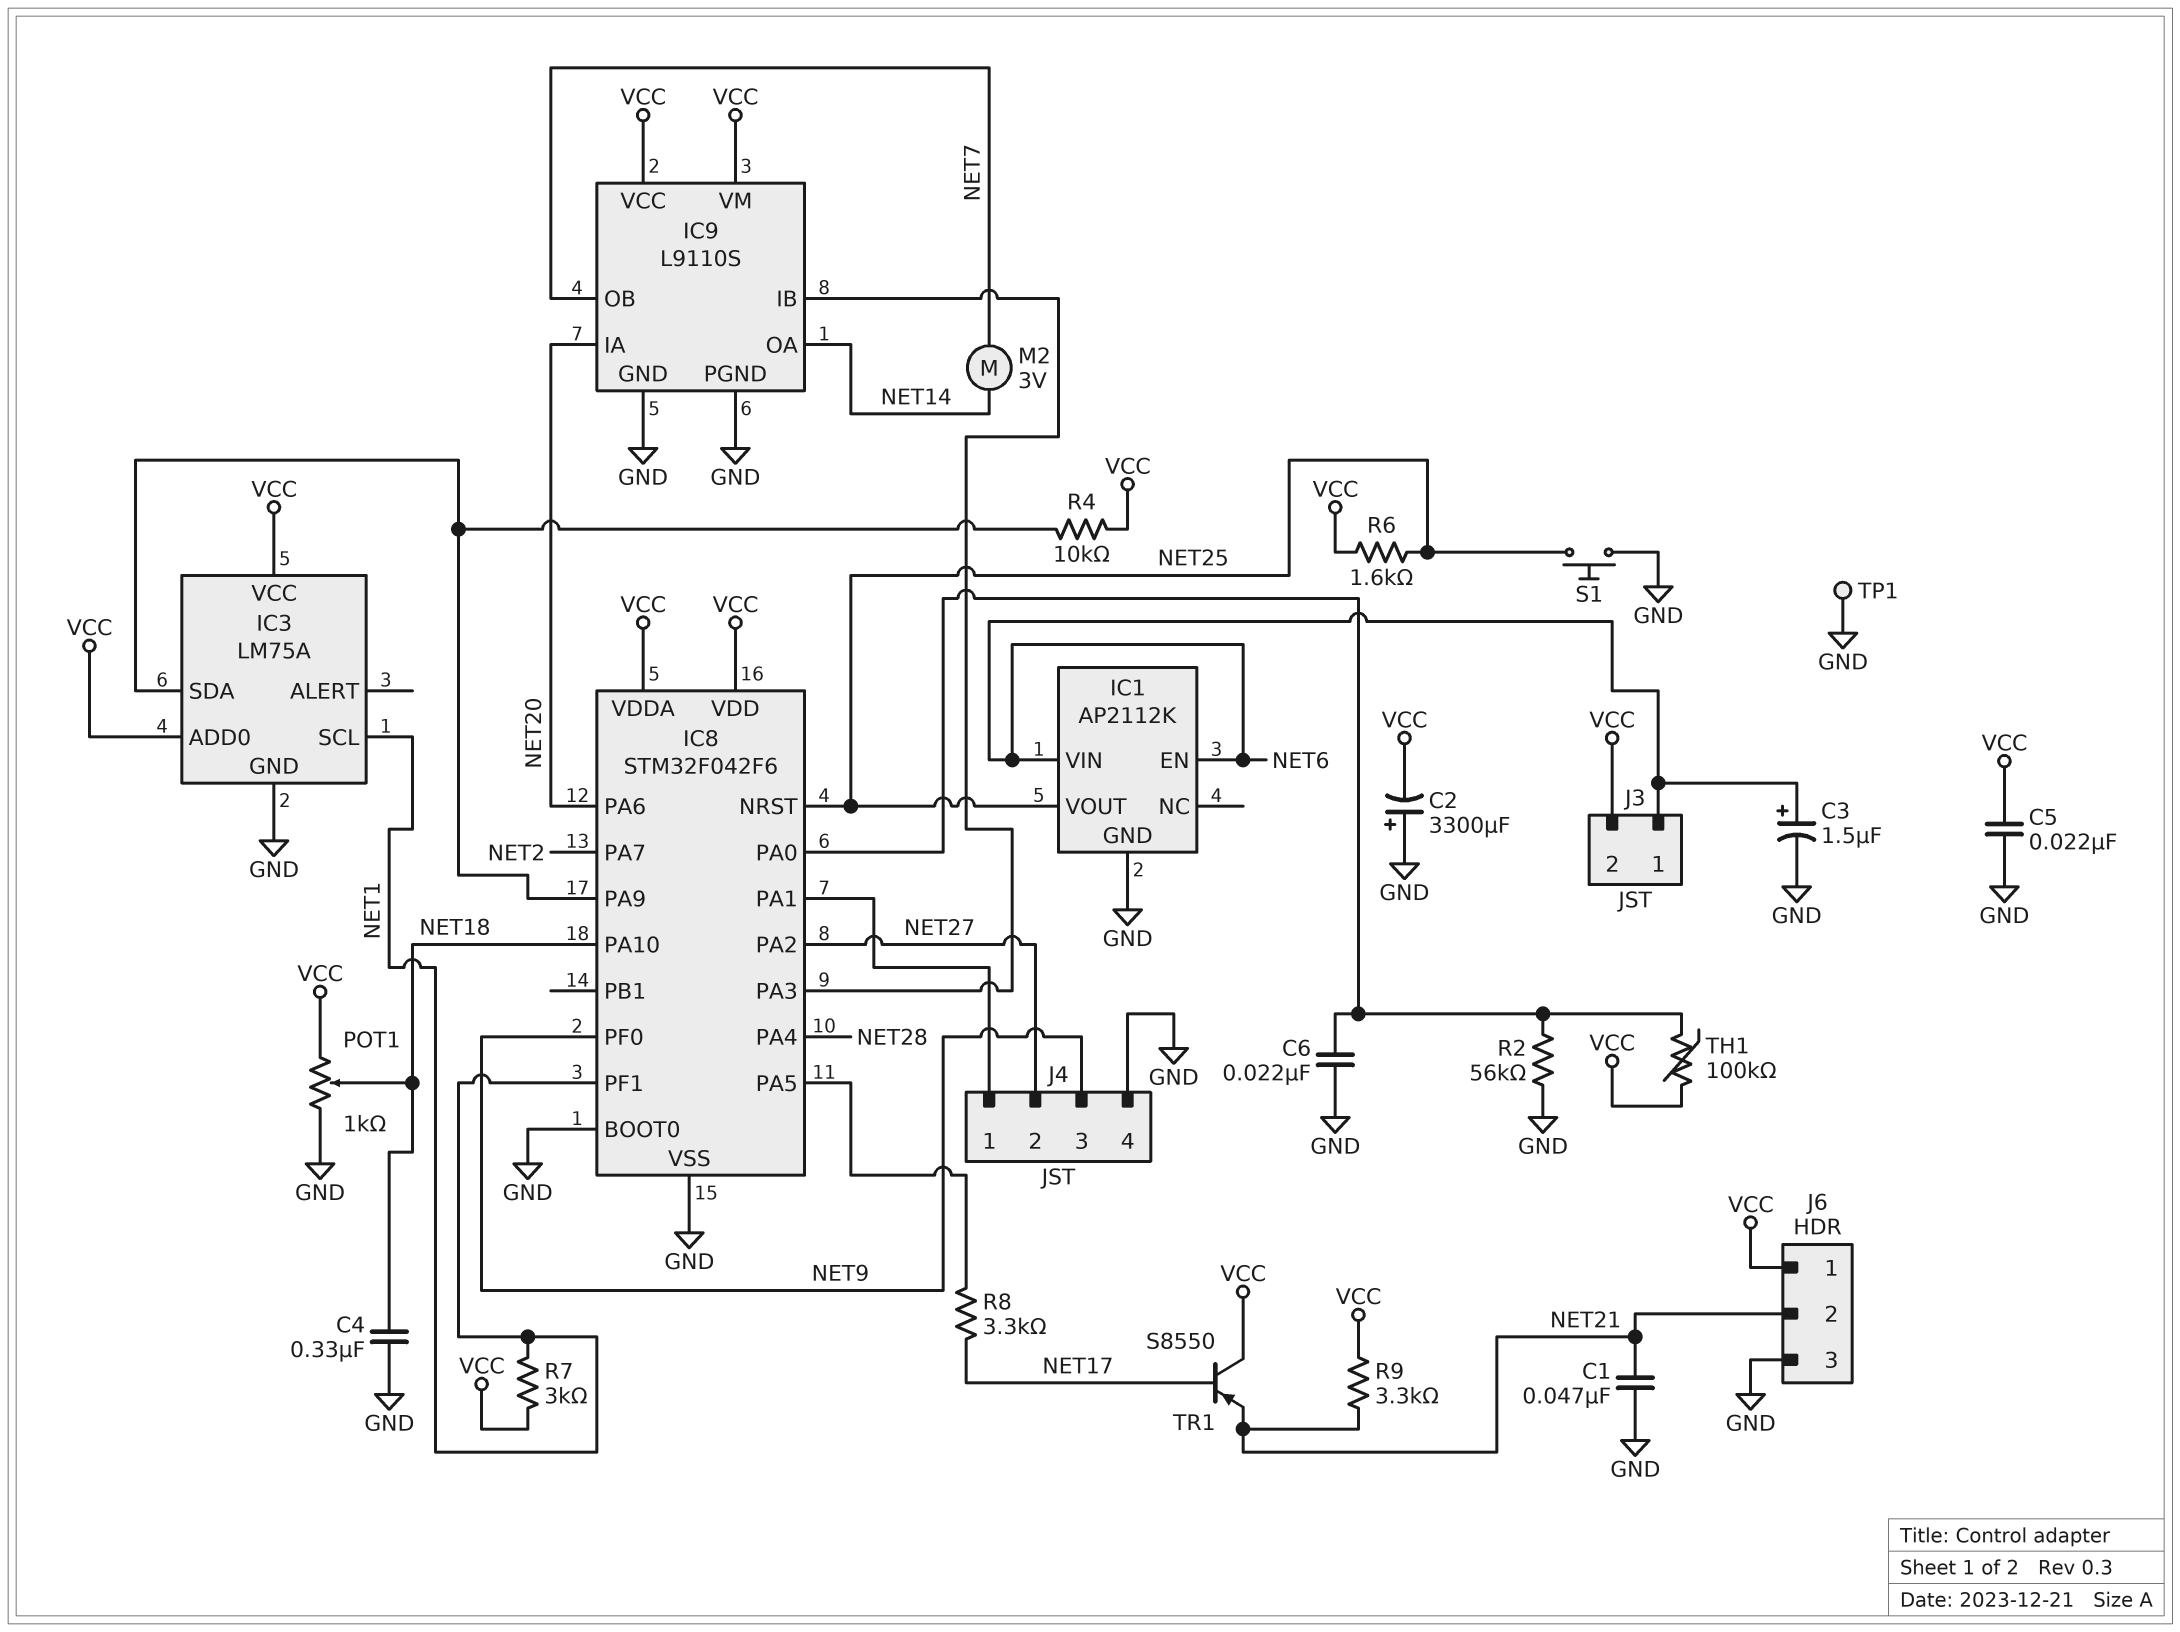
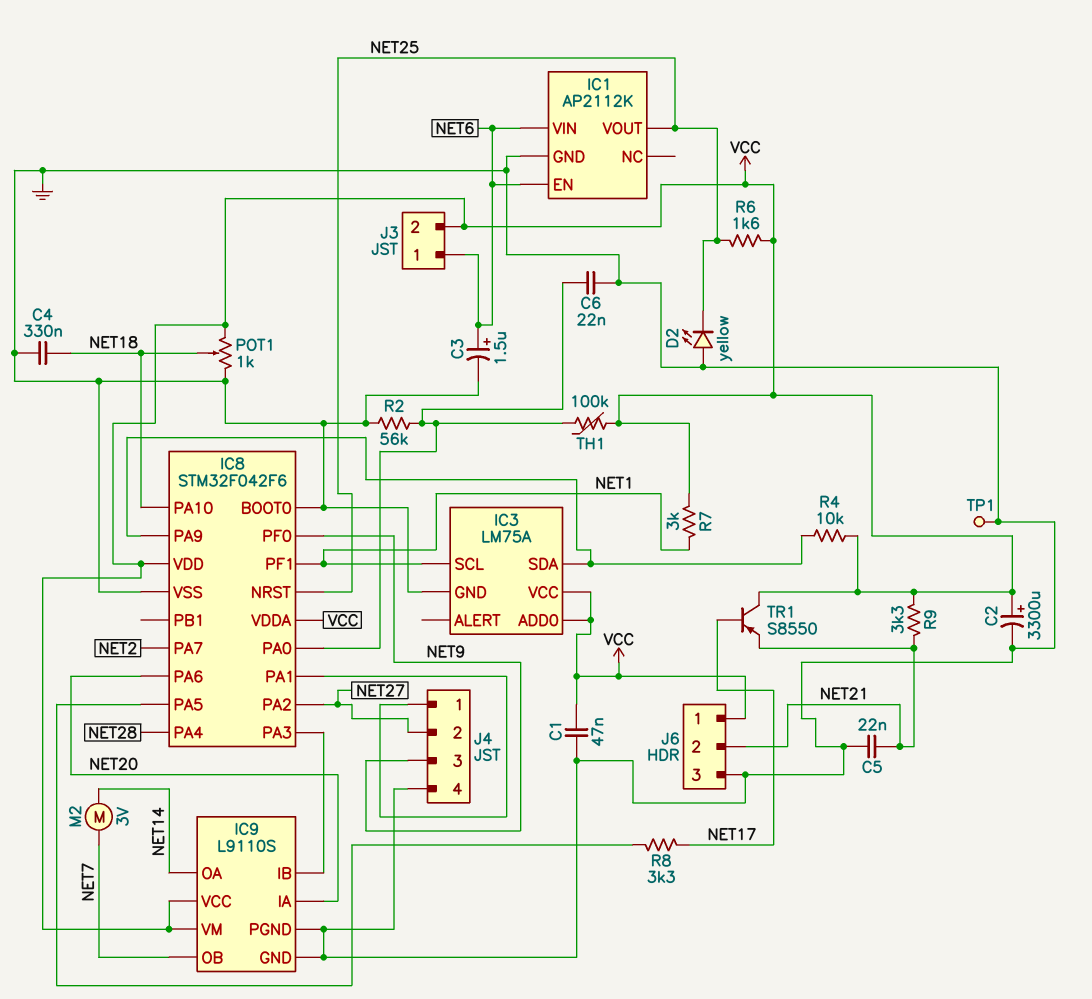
C1: 47nF (GND, NET21) -> 47nF (GND, VCC)
C2: 3300uF (plus GND, minus VCC) -> 3300uF (plus VCC, minus GND)
C5: 22nF (GND, VCC) -> 22nF (GND, NET21)
D2: none -> LED yellow (A GND, K NET25)
S1: button (GND, NET25) -> none

